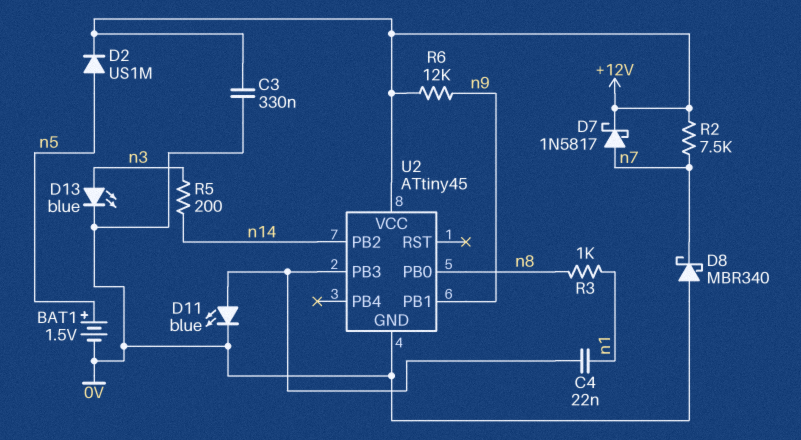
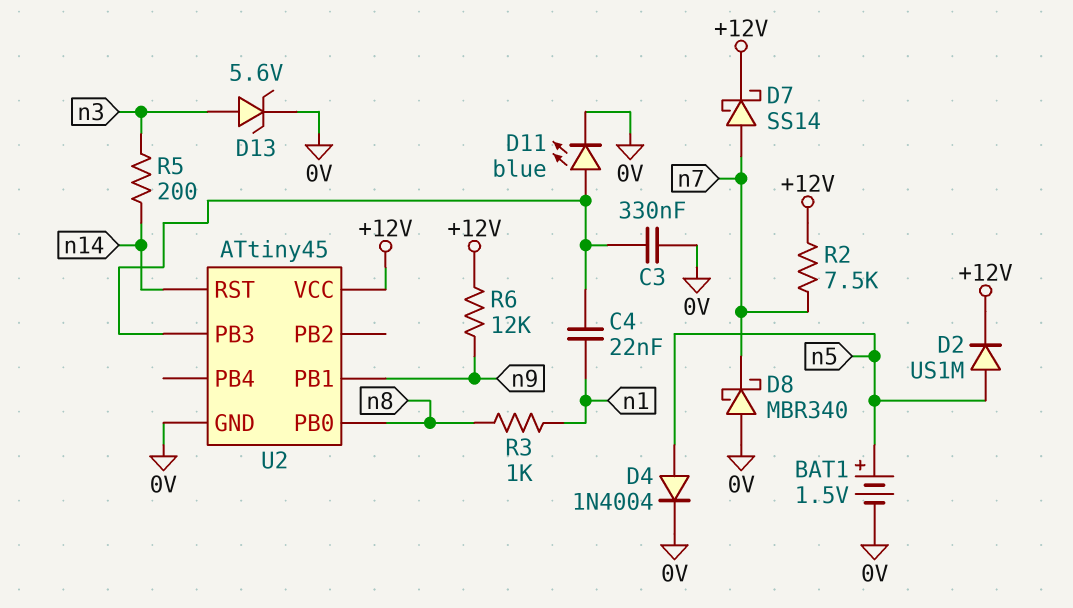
C3: 330nF (+12V, 0V) -> 330nF (0V, U2/PB3)
D4: none -> diode 1N4004 (A n5, K 0V)
D7: schottky 1N5817 (A n7, K +12V) -> schottky SS14 (A n7, K +12V)
D13: LED blue (A n3, K 0V) -> zener 5.6V (A n3, K 0V)
U2 pin PB2: n14 -> none
U2 pin RST: none -> n14

